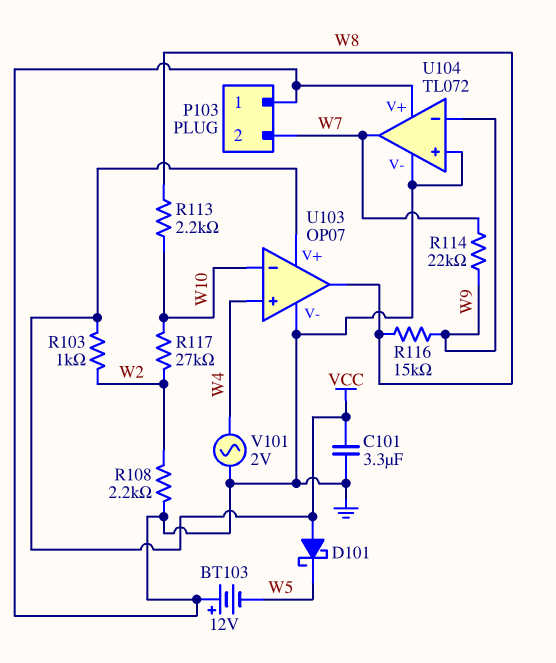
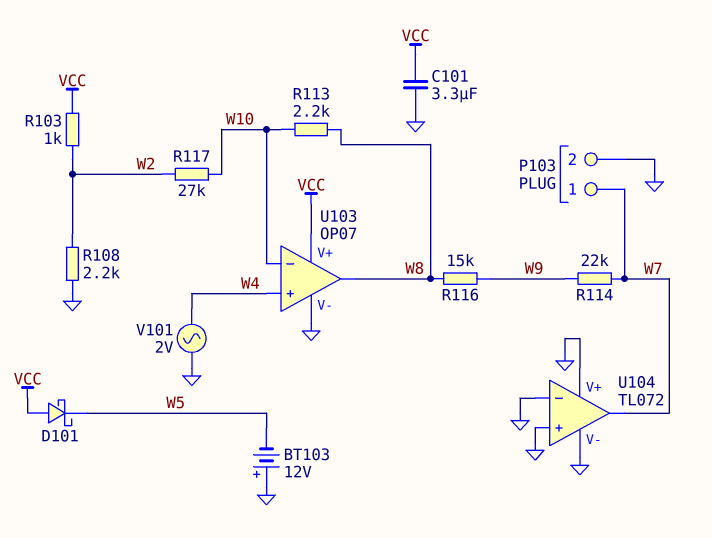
P103 pin 1: GND -> W7
P103 pin 2: W7 -> GND
U104 pin in-: W9 -> GND

